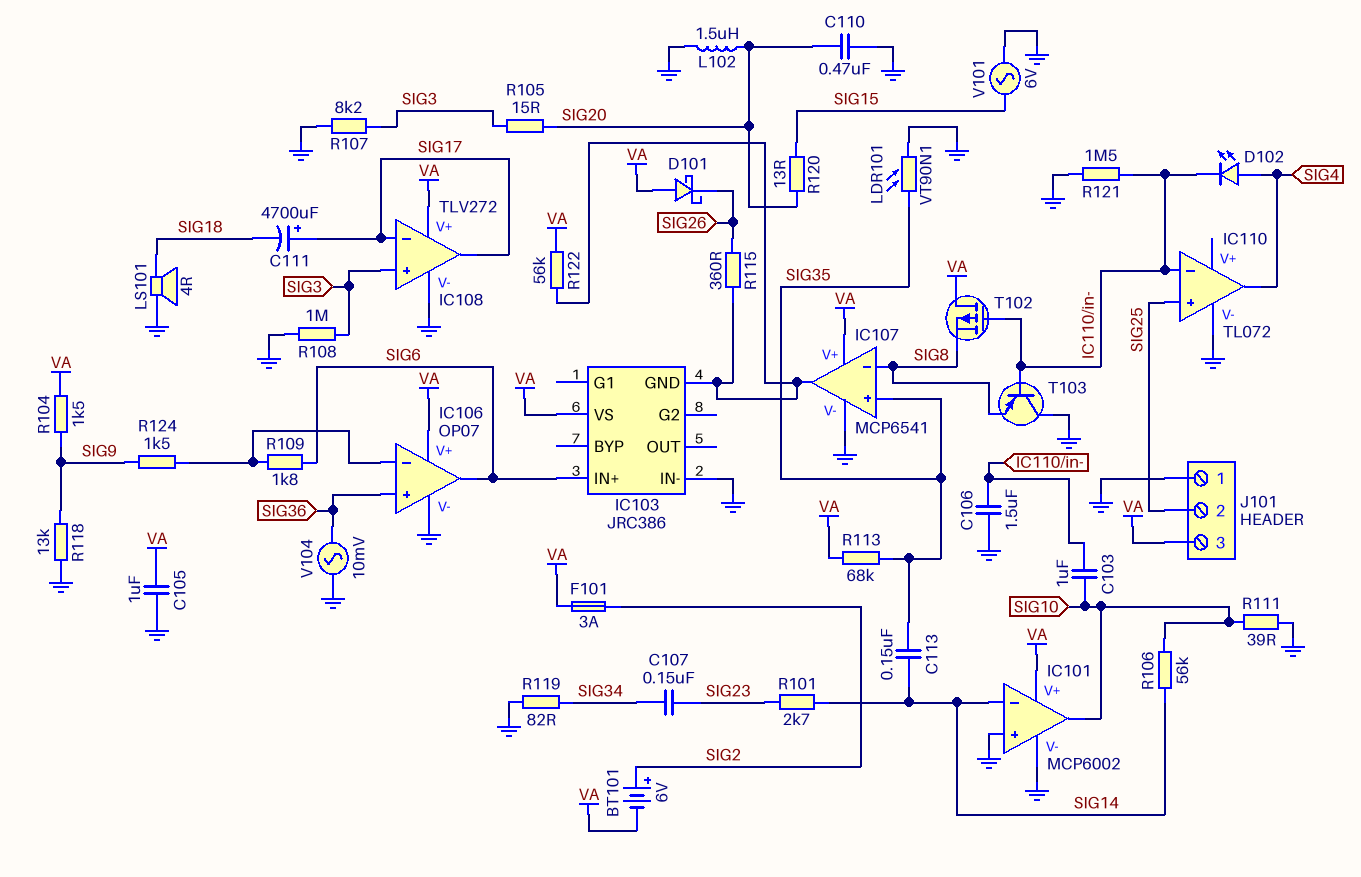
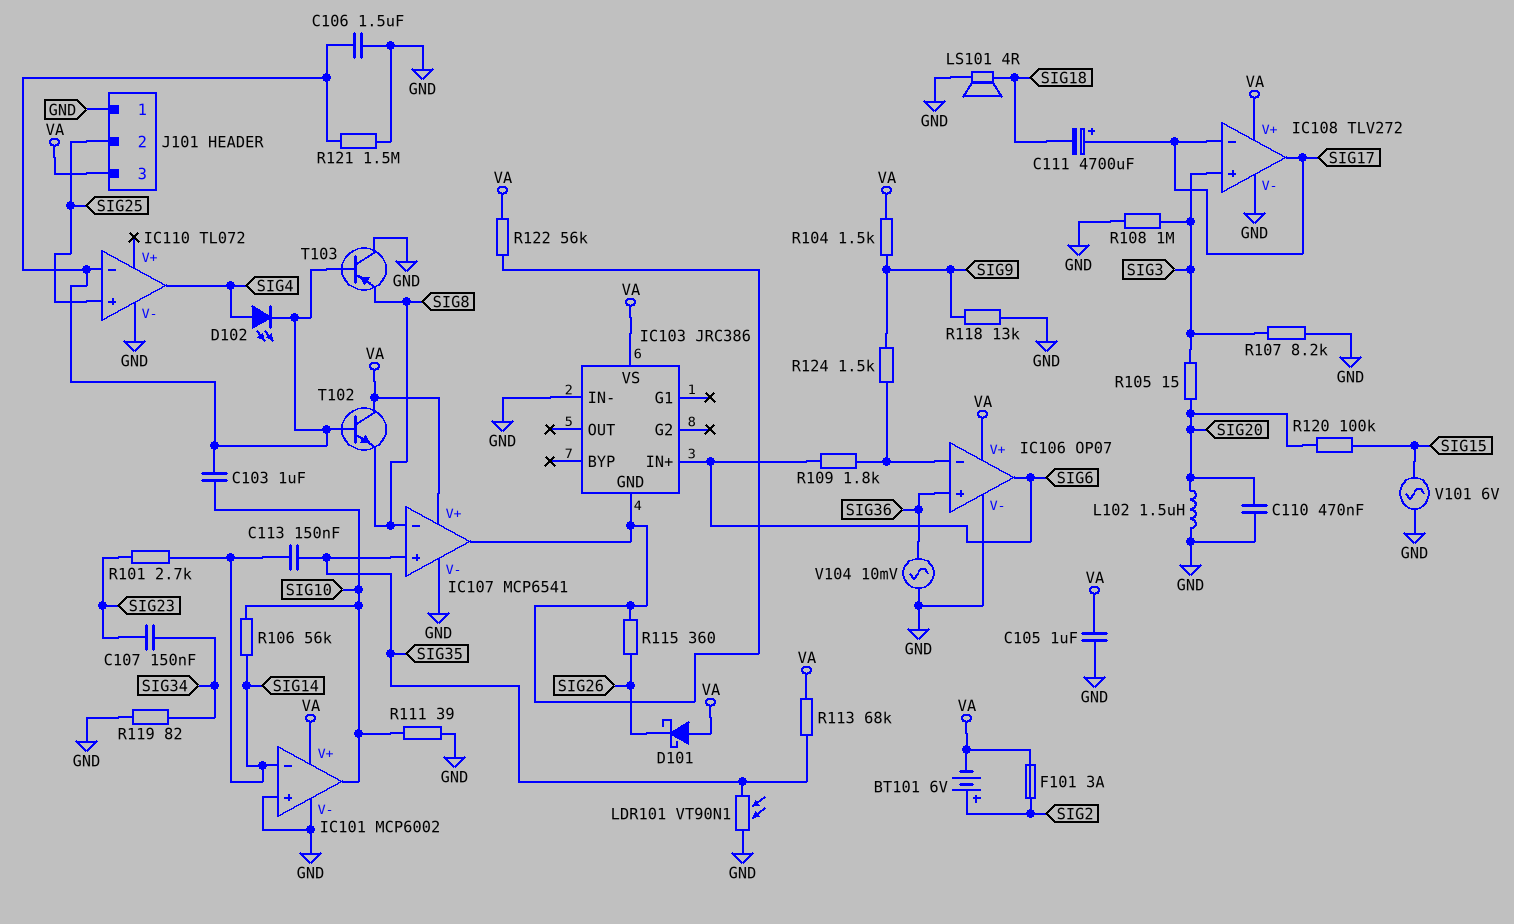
R120: 13 (SIG15, SIG20) -> 100k (SIG15, SIG20)
T102: PMOS (G IC110/in-, D VA, S SIG8) -> NPN (B IC110/in-, C VA, E SIG8)

